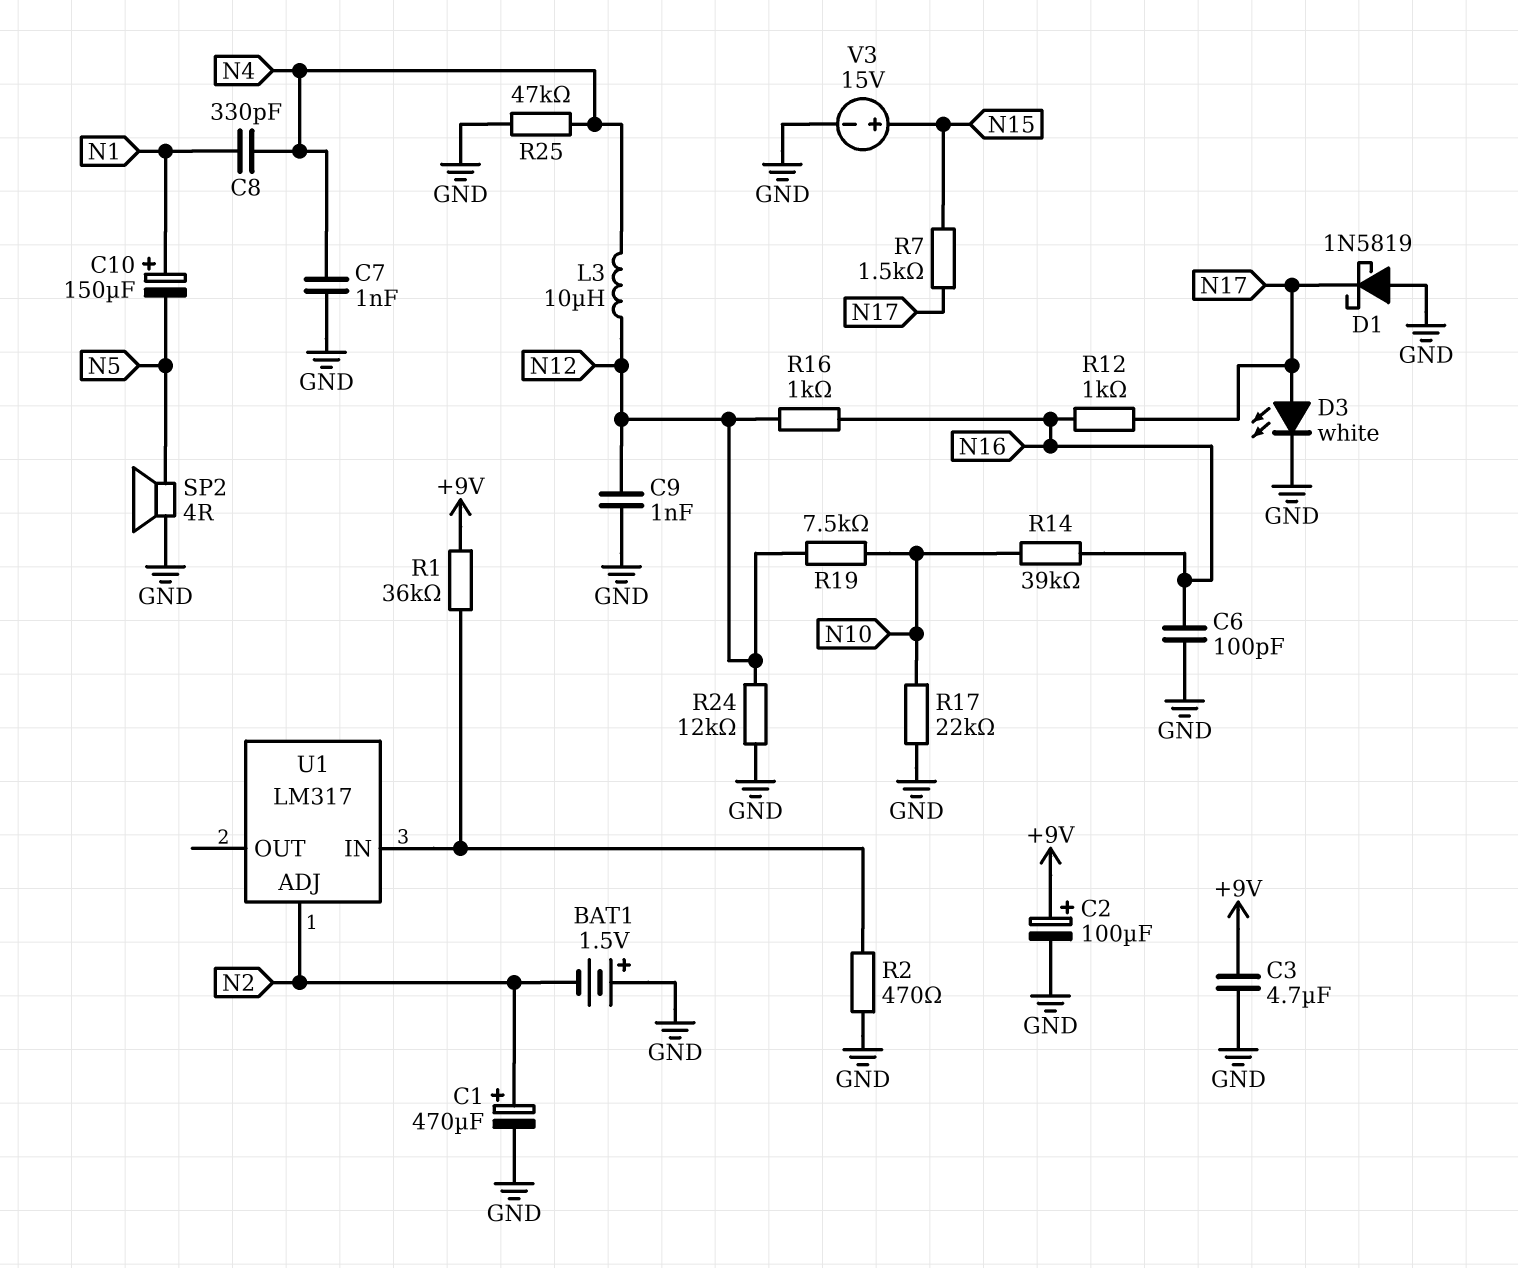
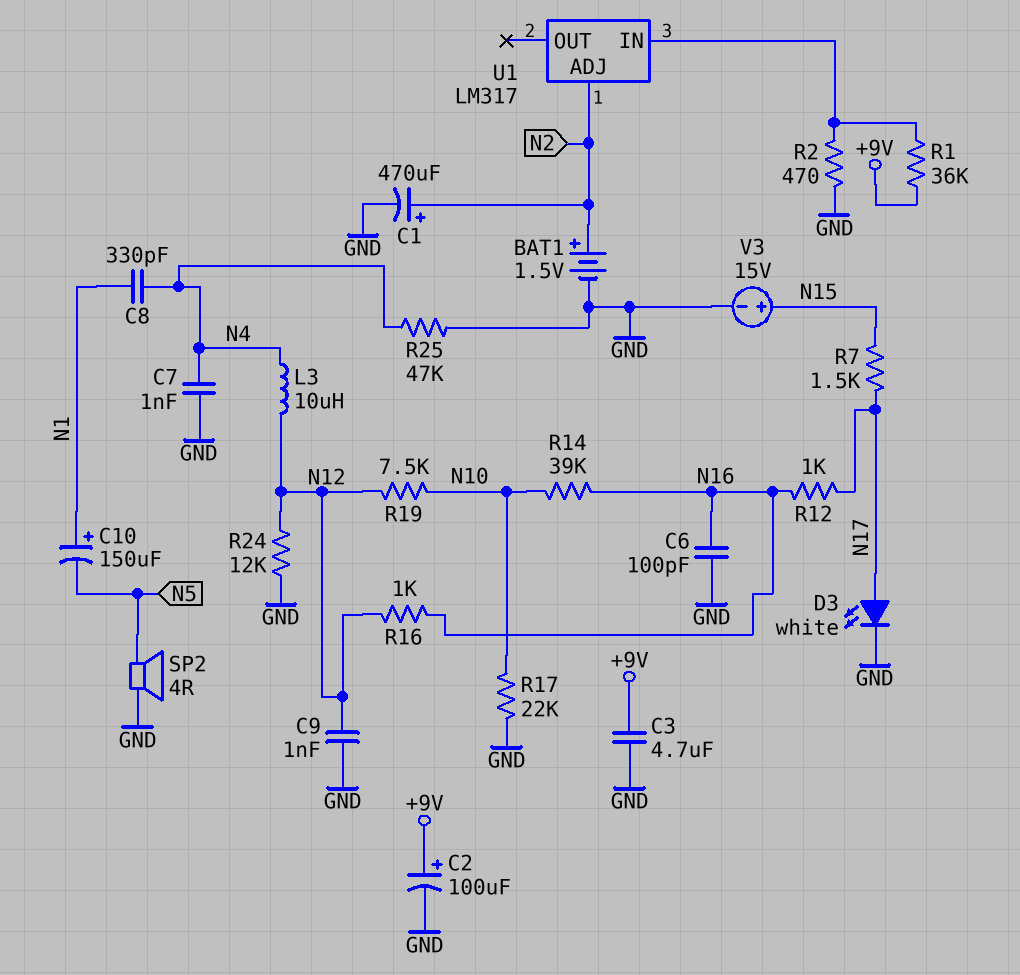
BAT1: 1.5V (plus GND, minus N2) -> 1.5V (plus N2, minus GND)
D1: schottky 1N5819 (A GND, K N17) -> none

